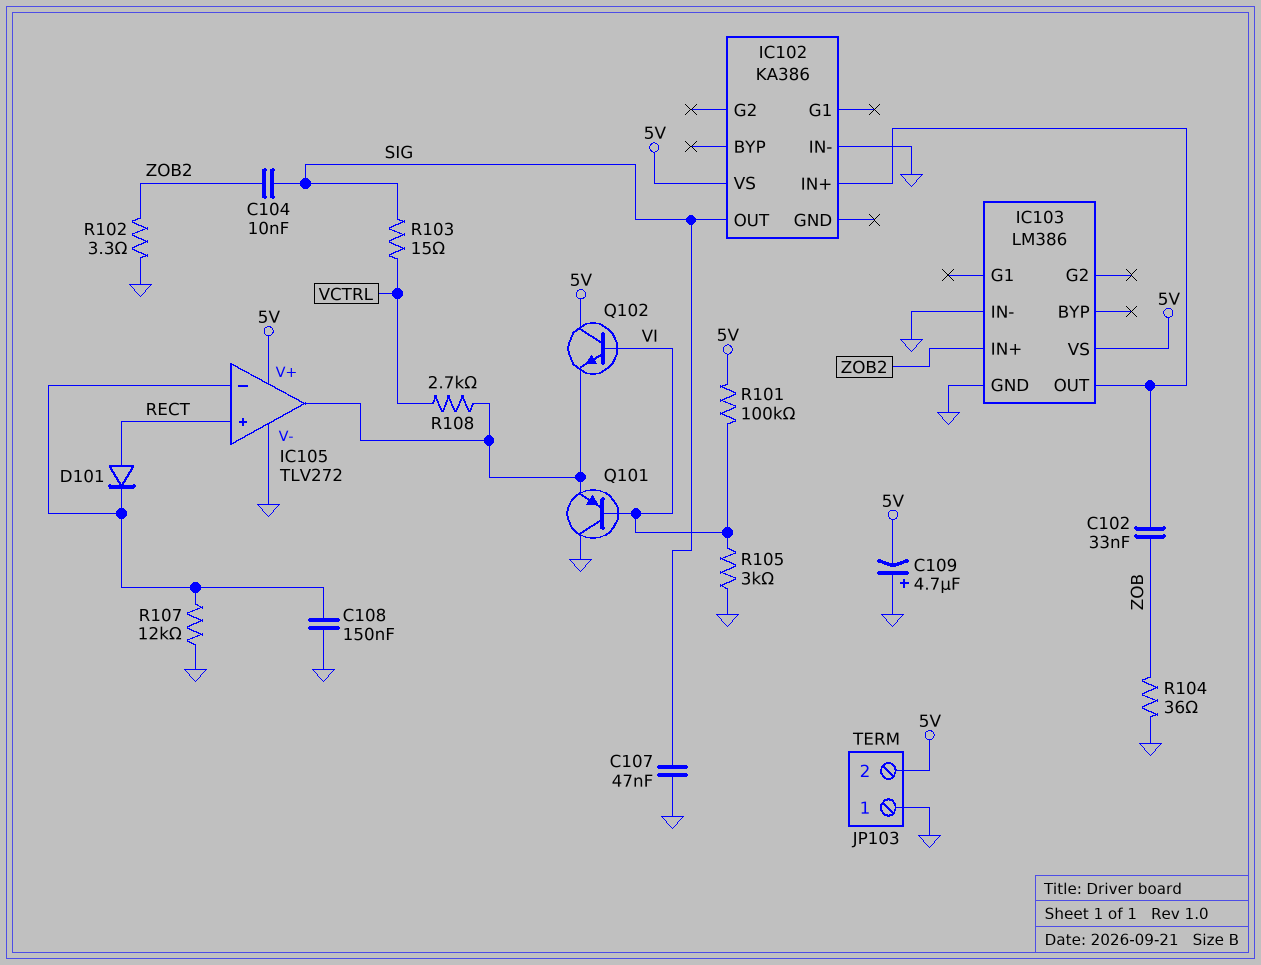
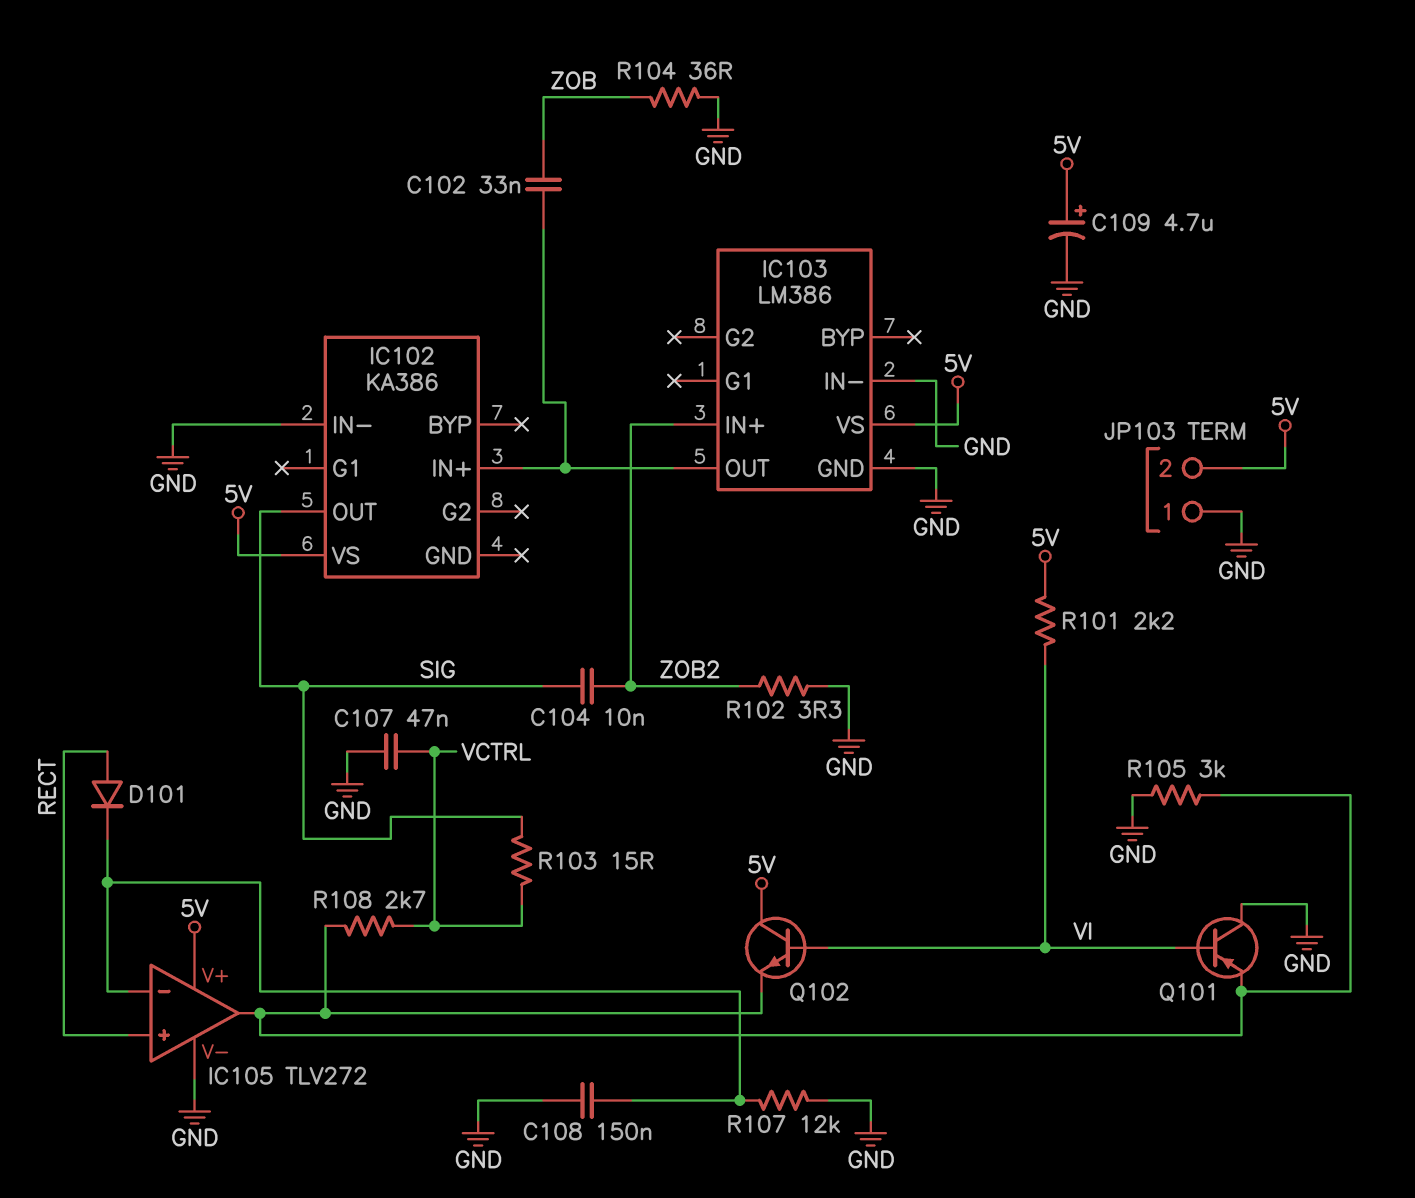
C107: 47nF (GND, SIG) -> 47nF (GND, VCTRL)
C109: 4.7uF (plus GND, minus 5V) -> 4.7uF (plus 5V, minus GND)
R101: 100k (5V, VI) -> 2.2k (5V, VI)
R105: 3k (GND, VI) -> 3k (GND, IC105/out)

